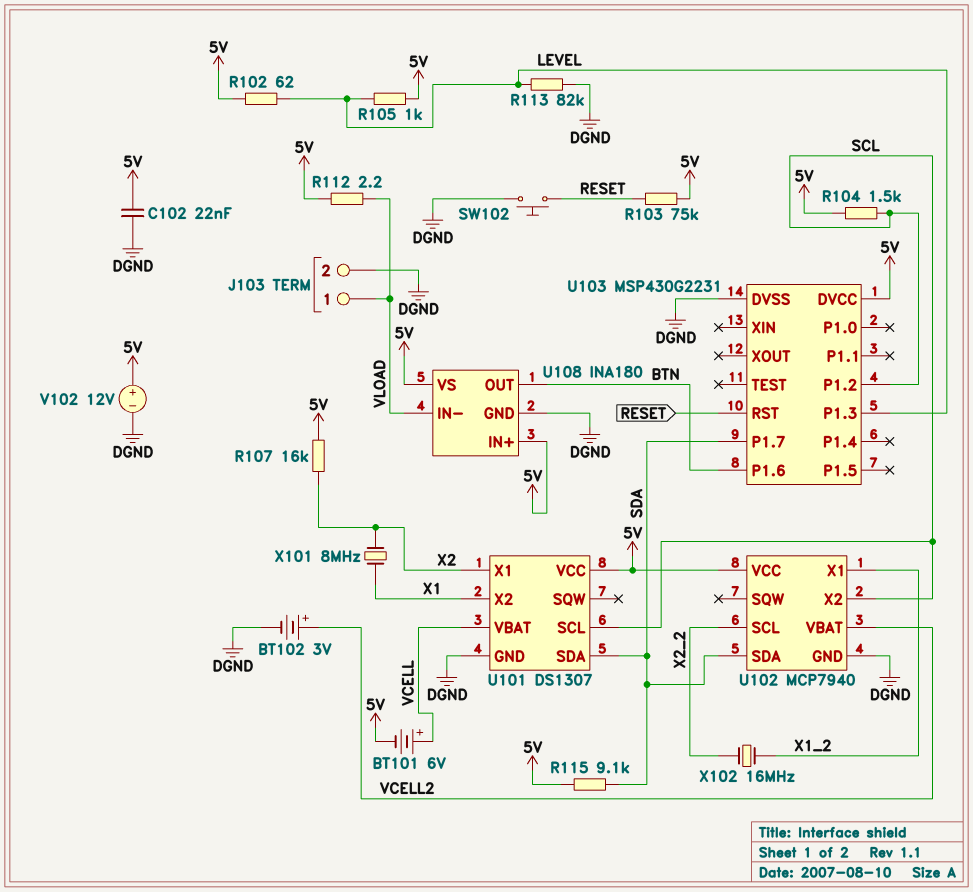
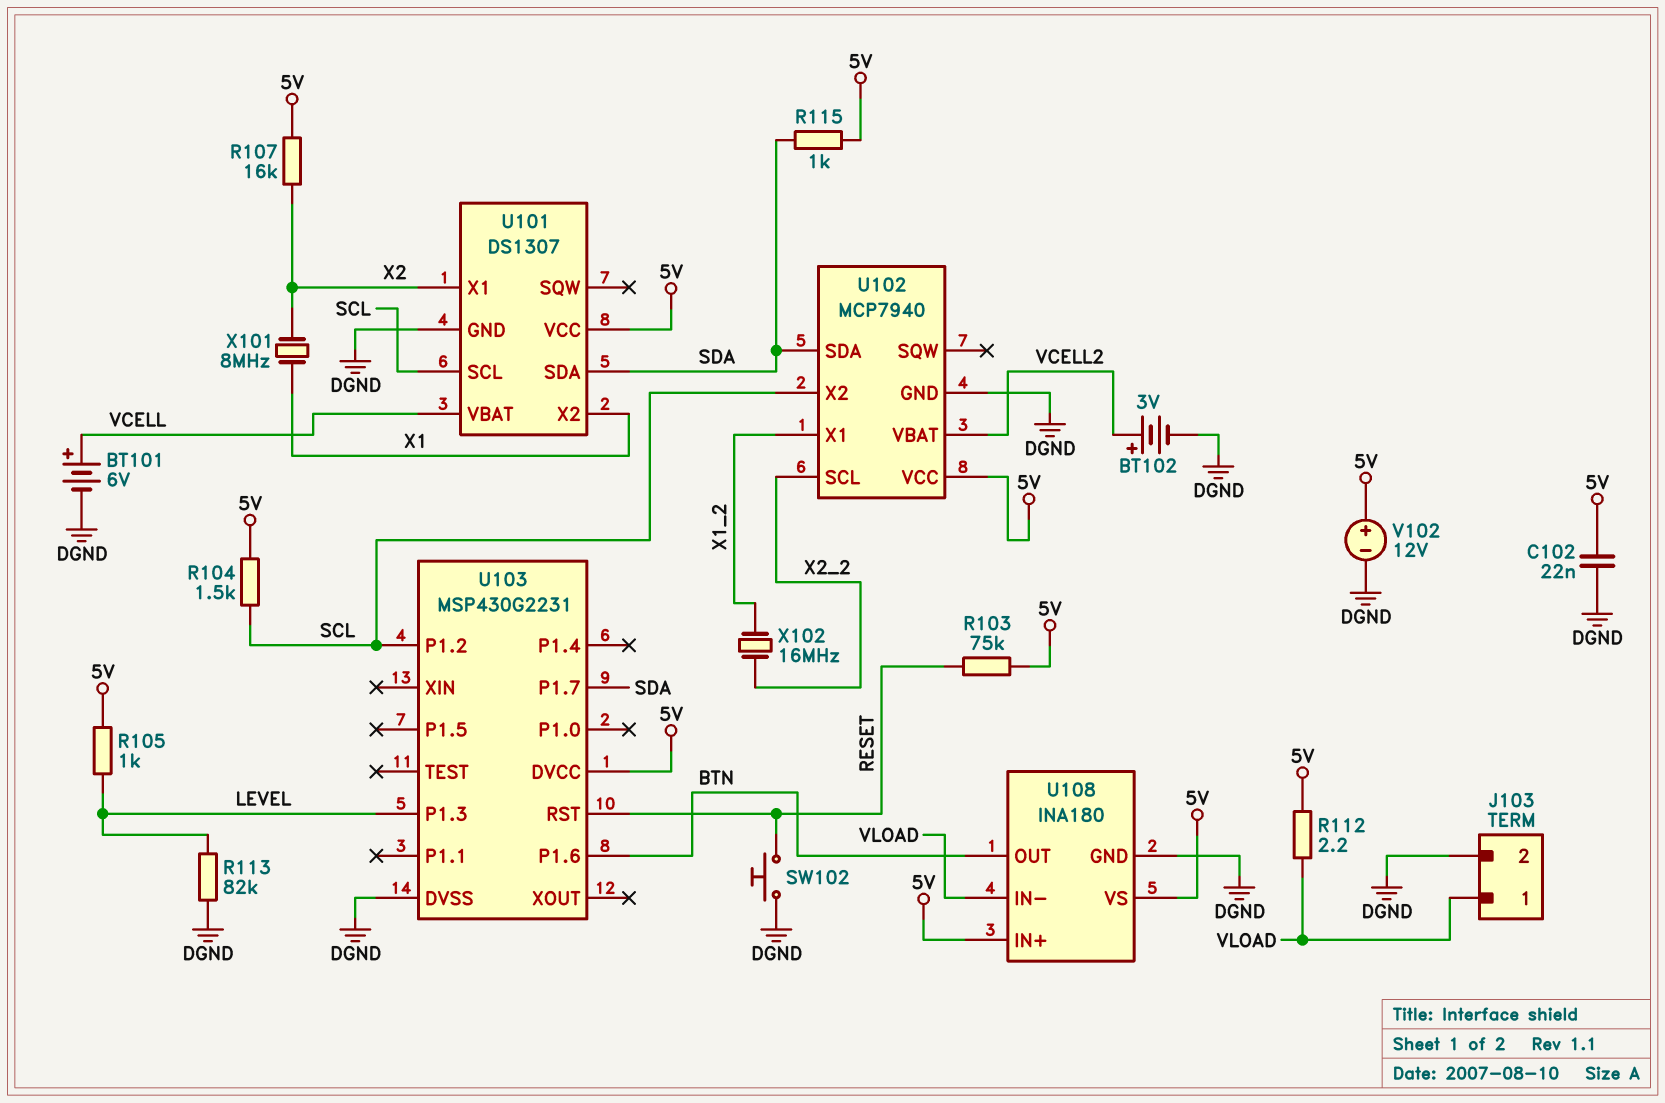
BT101: 6V (plus VCELL, minus 5V) -> 6V (plus VCELL, minus DGND)
R102: 62 (5V, LEVEL) -> none
R115: 9.1k (5V, SDA) -> 1k (5V, SDA)

